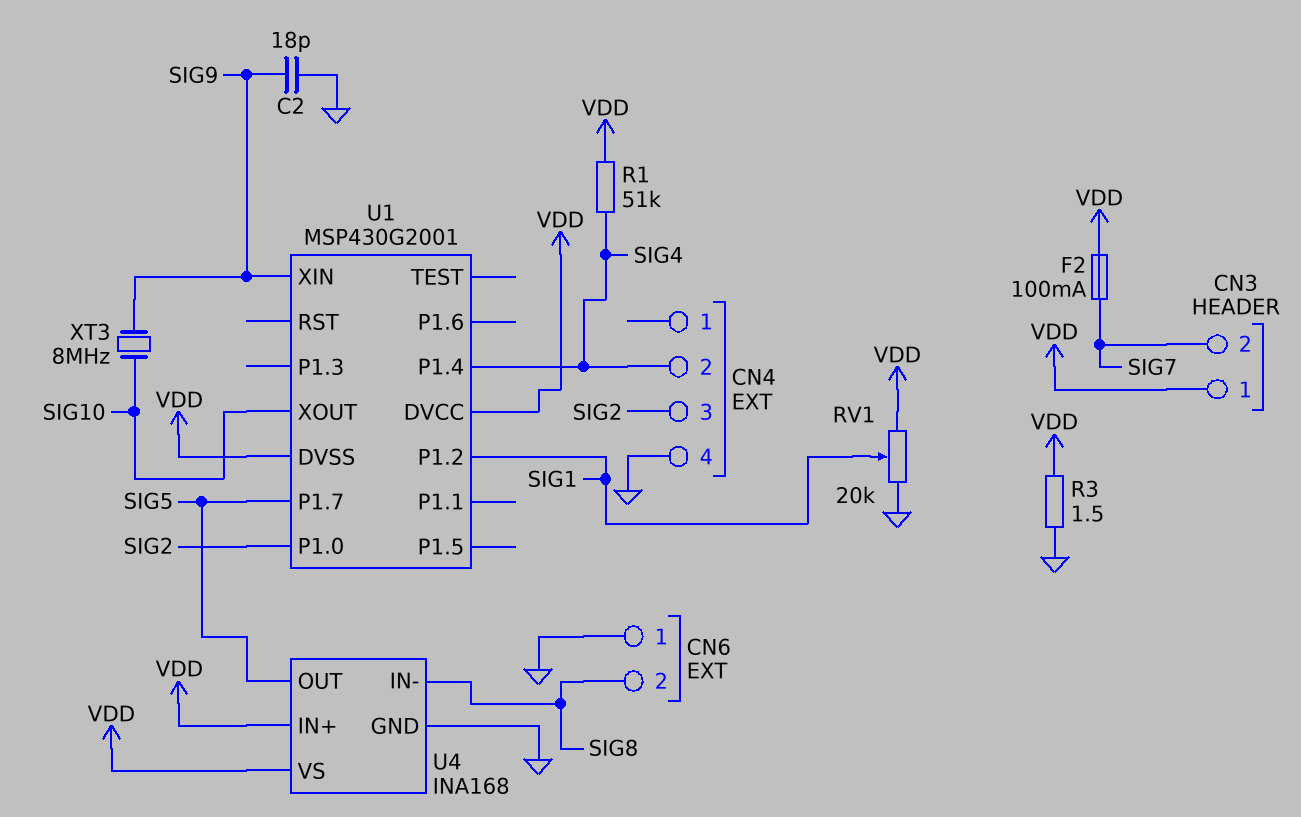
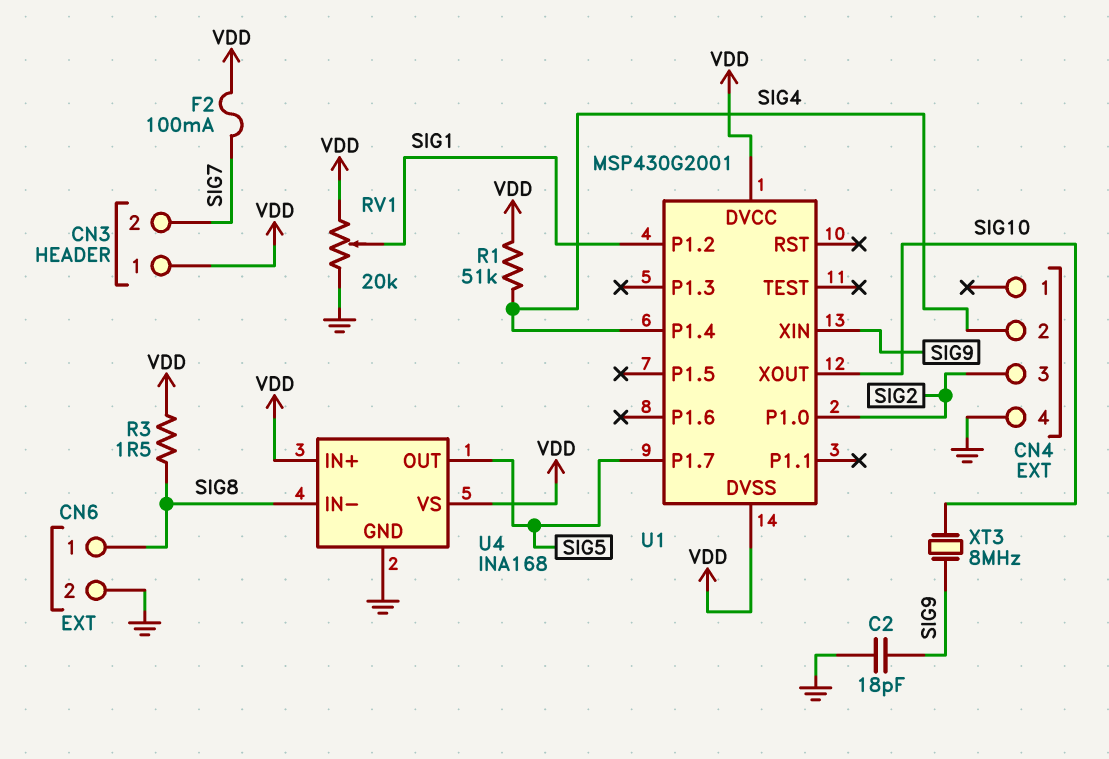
CN6 pin 1: GND -> SIG8
CN6 pin 2: SIG8 -> GND
R3: 1.5 (GND, VDD) -> 1.5 (SIG8, VDD)

